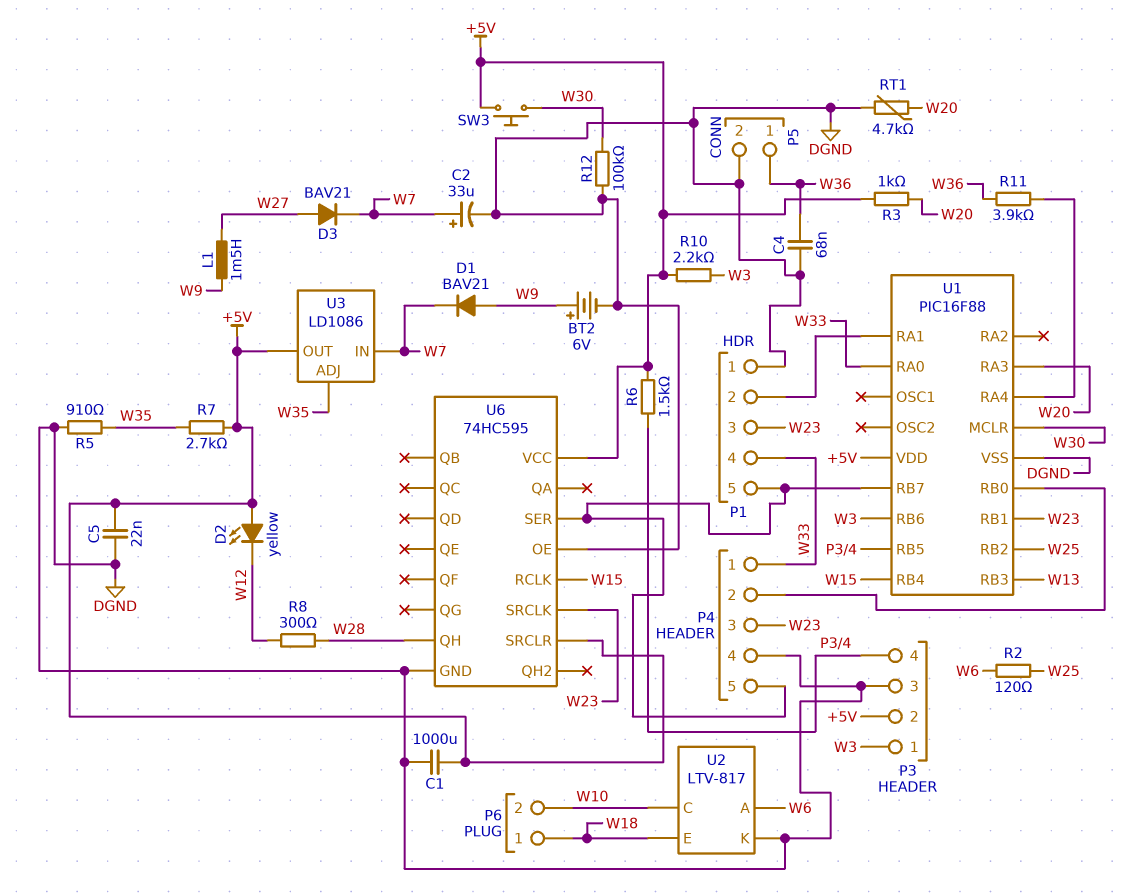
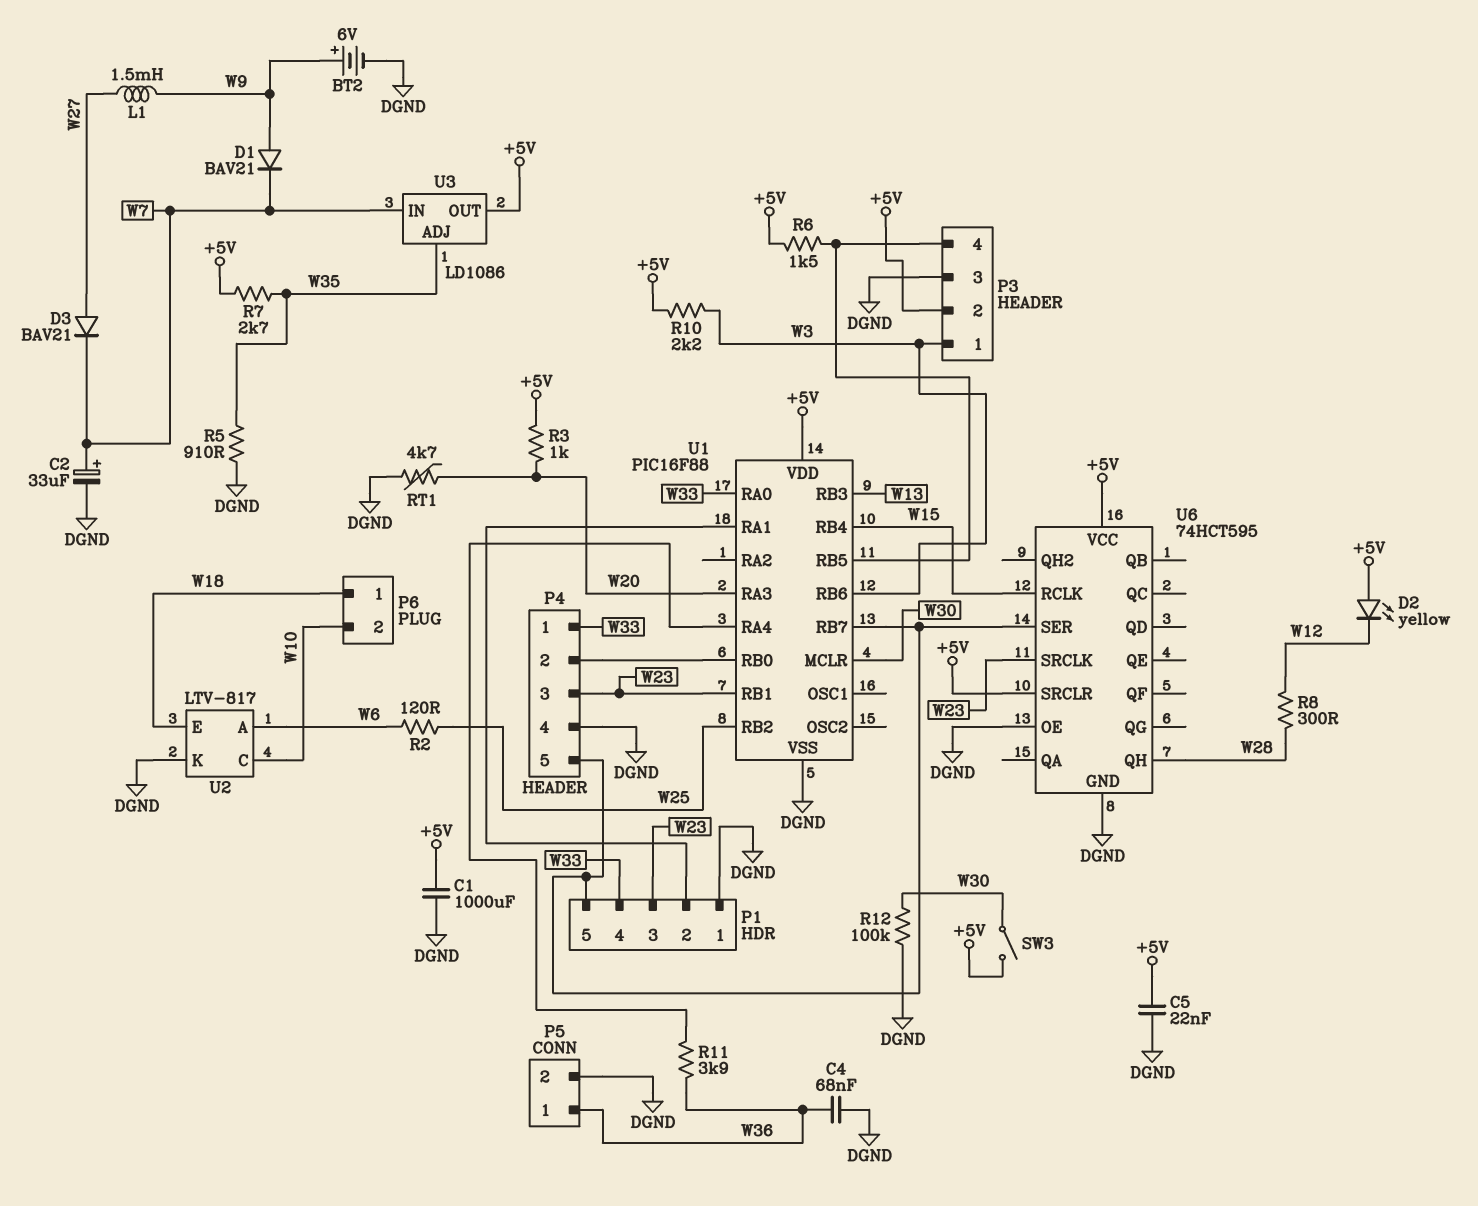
SW3: button (+5V, W30) -> switch (+5V, W30)
U6: 74HC595 -> 74HCT595

